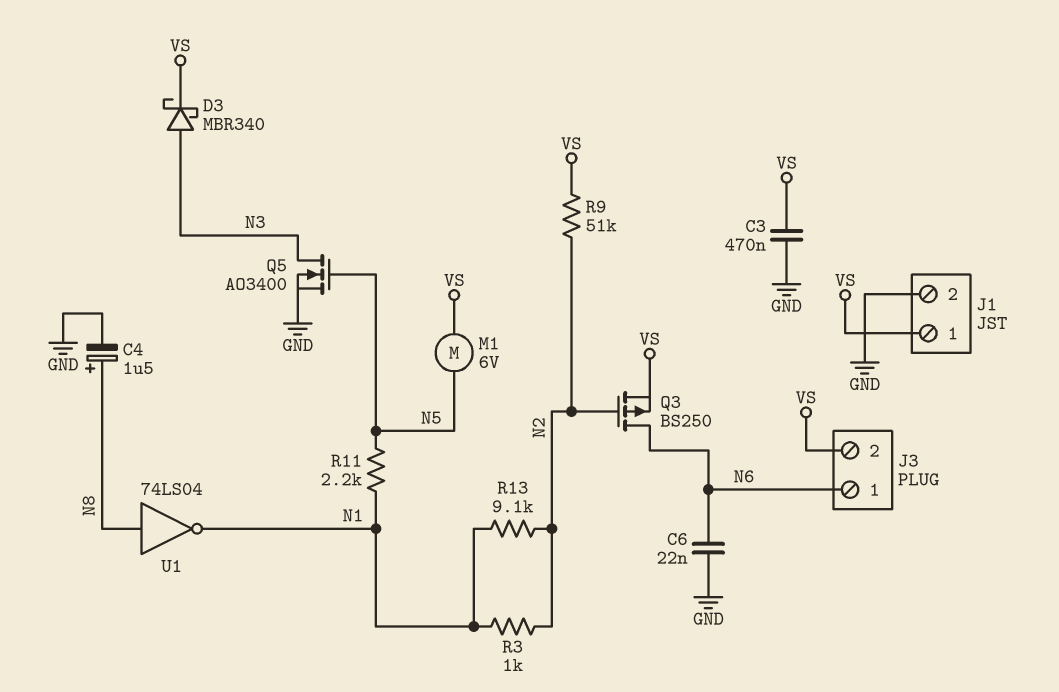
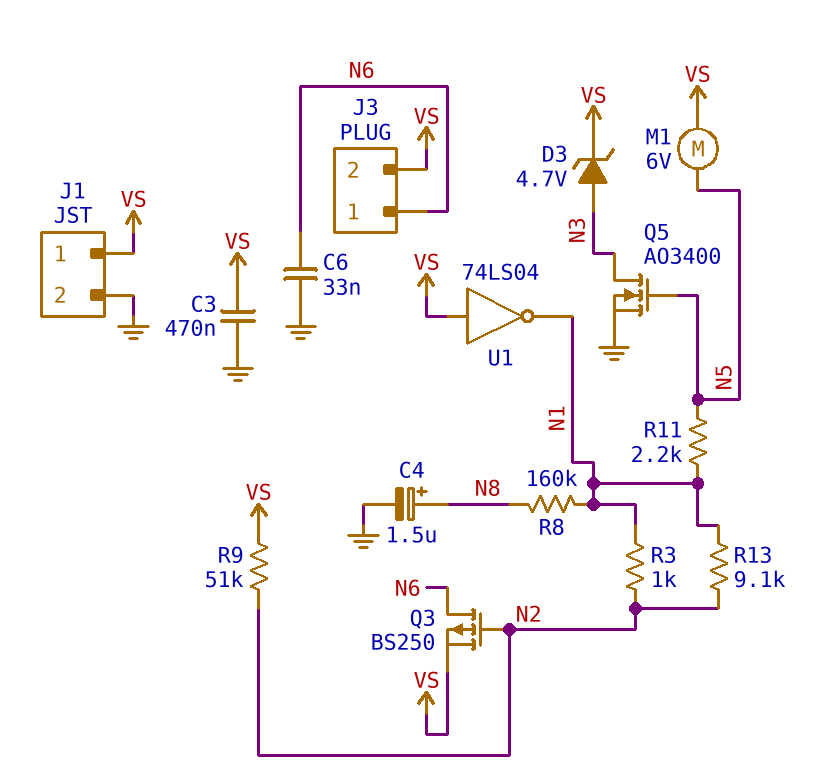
C6: 22nF (GND, N6) -> 33nF (GND, N6)
D3: schottky MBR340 (A N3, K VS) -> zener 4.7V (A N3, K VS)
R8: none -> 160k (N1, N8)
U1: NOT 74LS04 (in N8, out N1) -> NOT 74LS04 (in VS, out N1)

